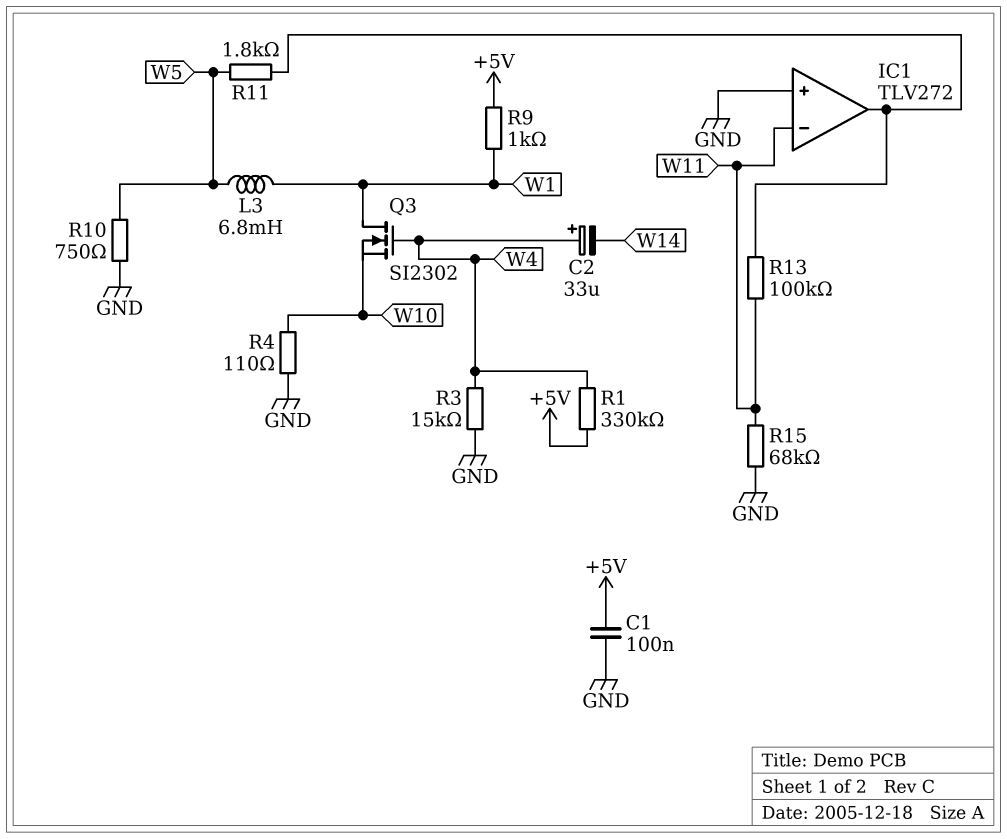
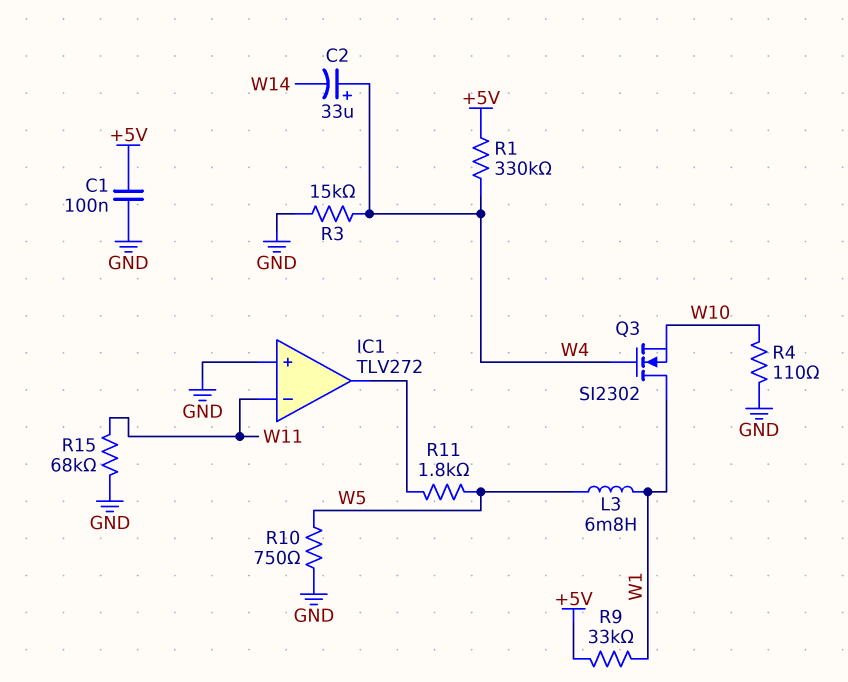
R9: 1k (+5V, W1) -> 33k (+5V, W1)
R13: 100k (IC1/out, W11) -> none

